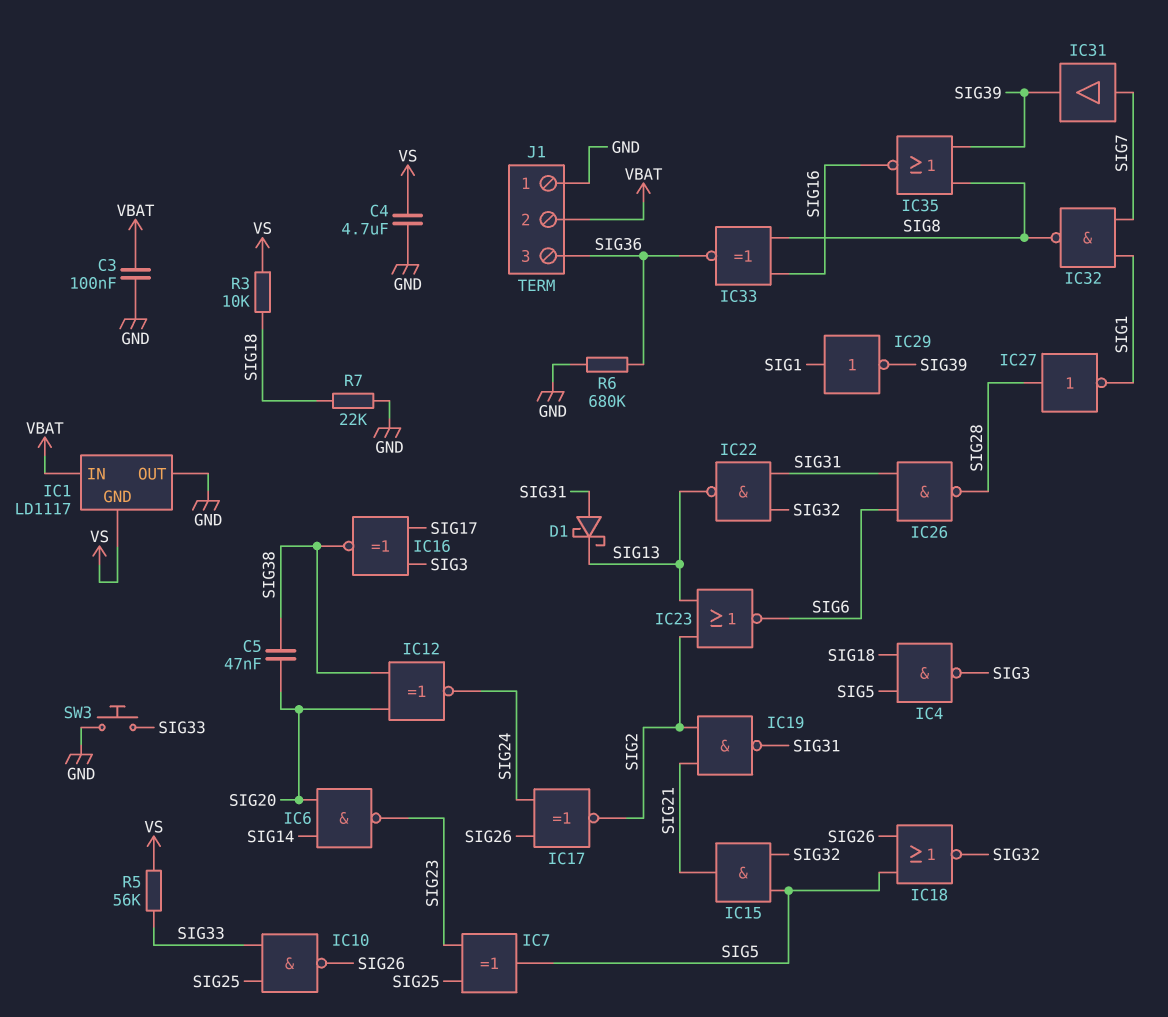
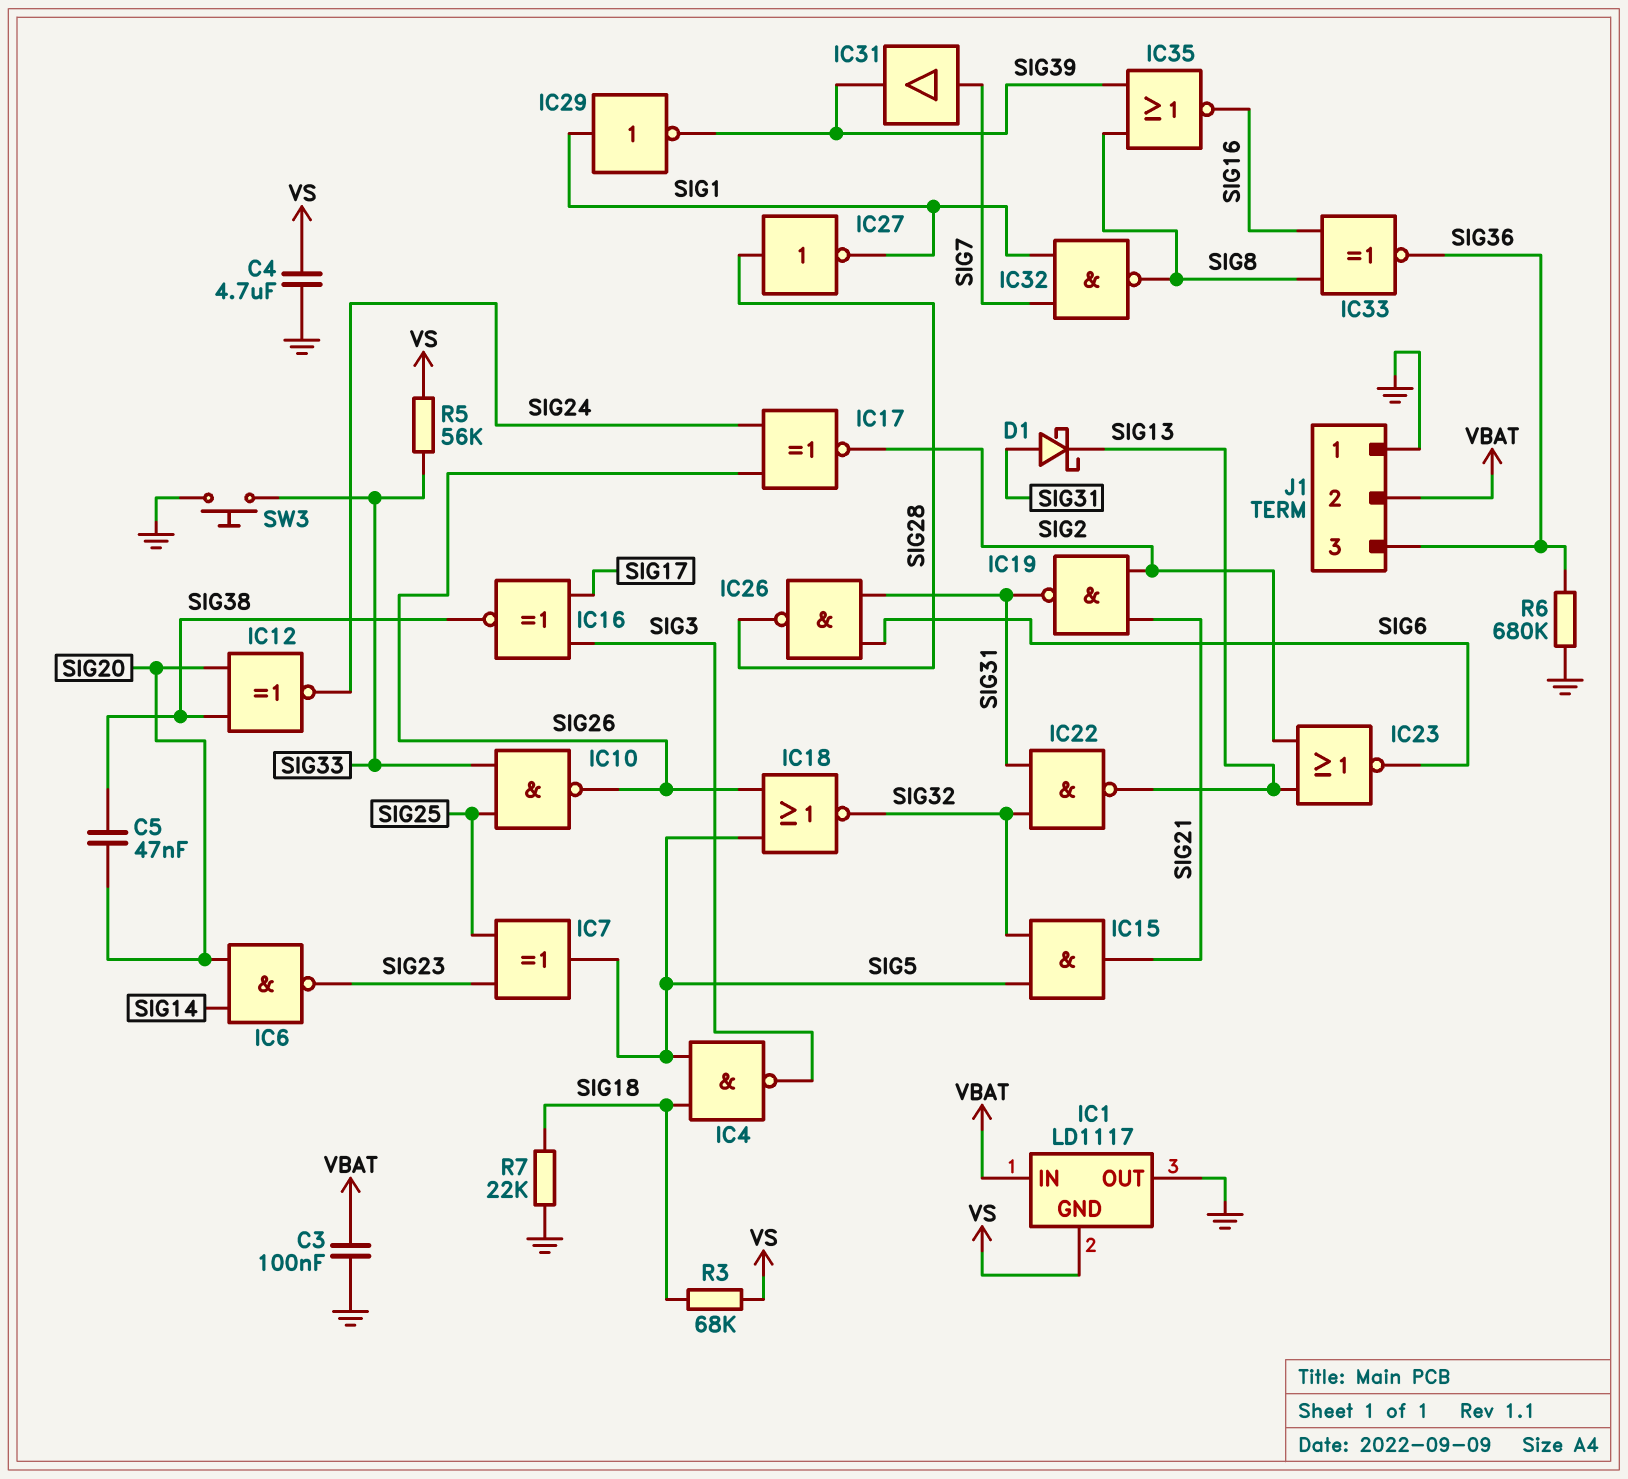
R3: 10k (SIG18, VS) -> 68k (SIG18, VS)

